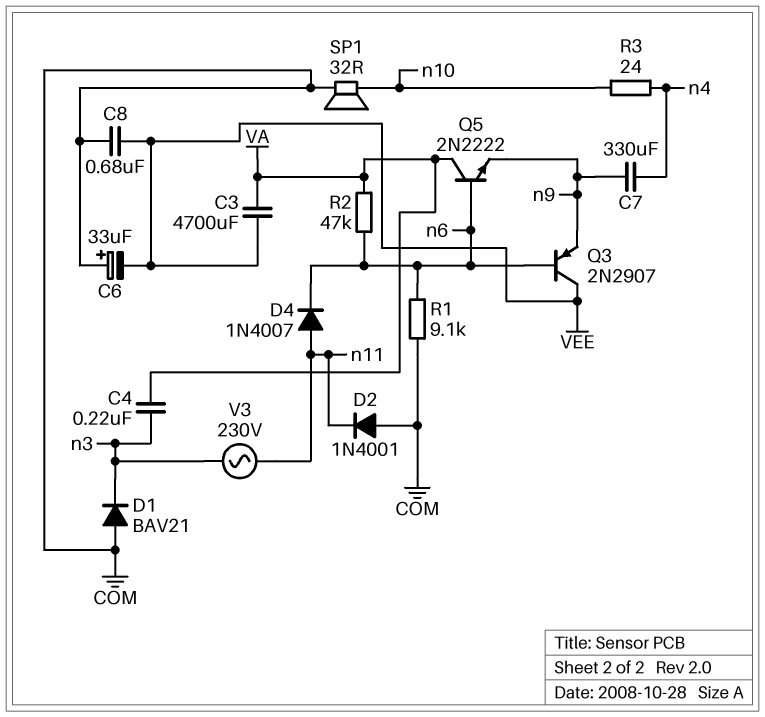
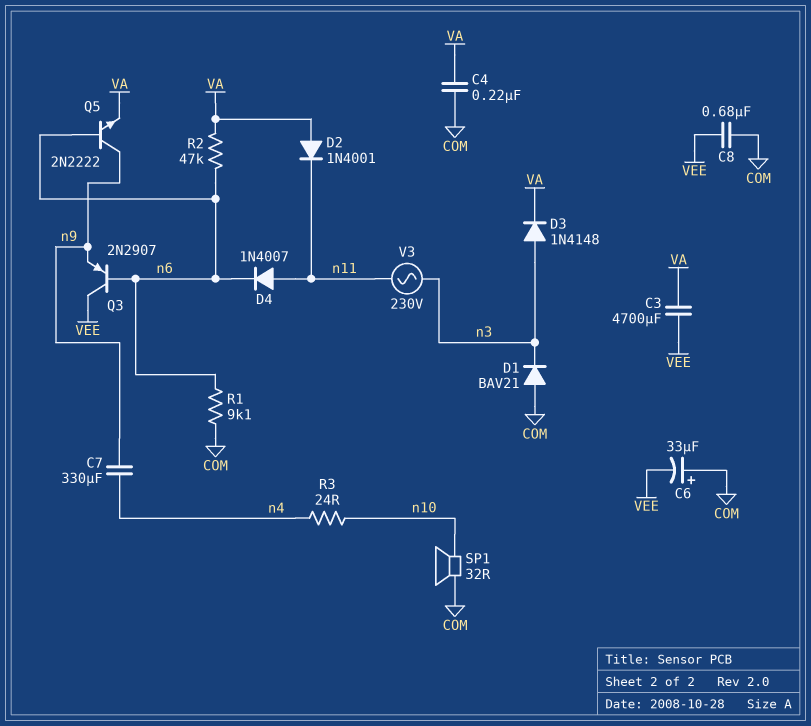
C4: 220nF (VA, n3) -> 220nF (COM, VA)
D2: diode 1N4001 (A COM, K n11) -> diode 1N4001 (A VA, K n11)
D3: none -> diode 1N4148 (A n3, K VA)
Q5: NPN 2N2222 (B n6, C VA, E n9) -> NPN 2N2222 (B n6, C n9, E VA)

